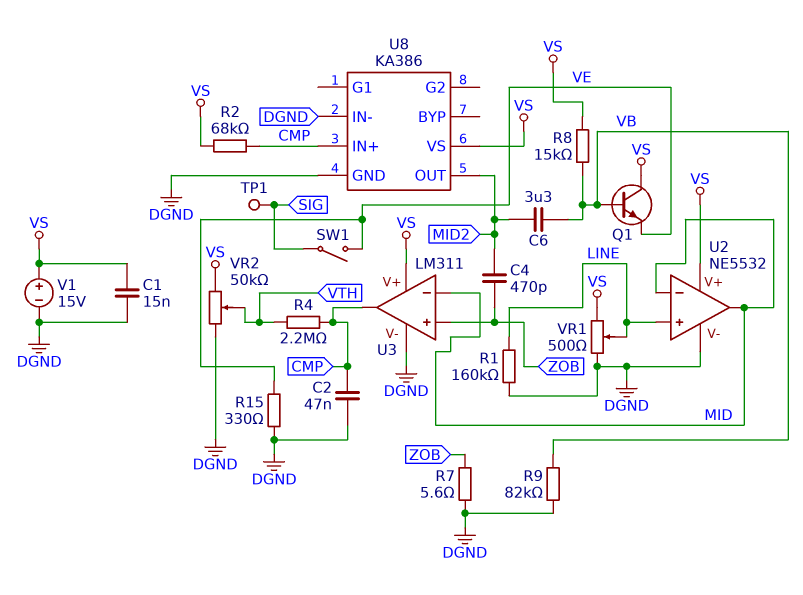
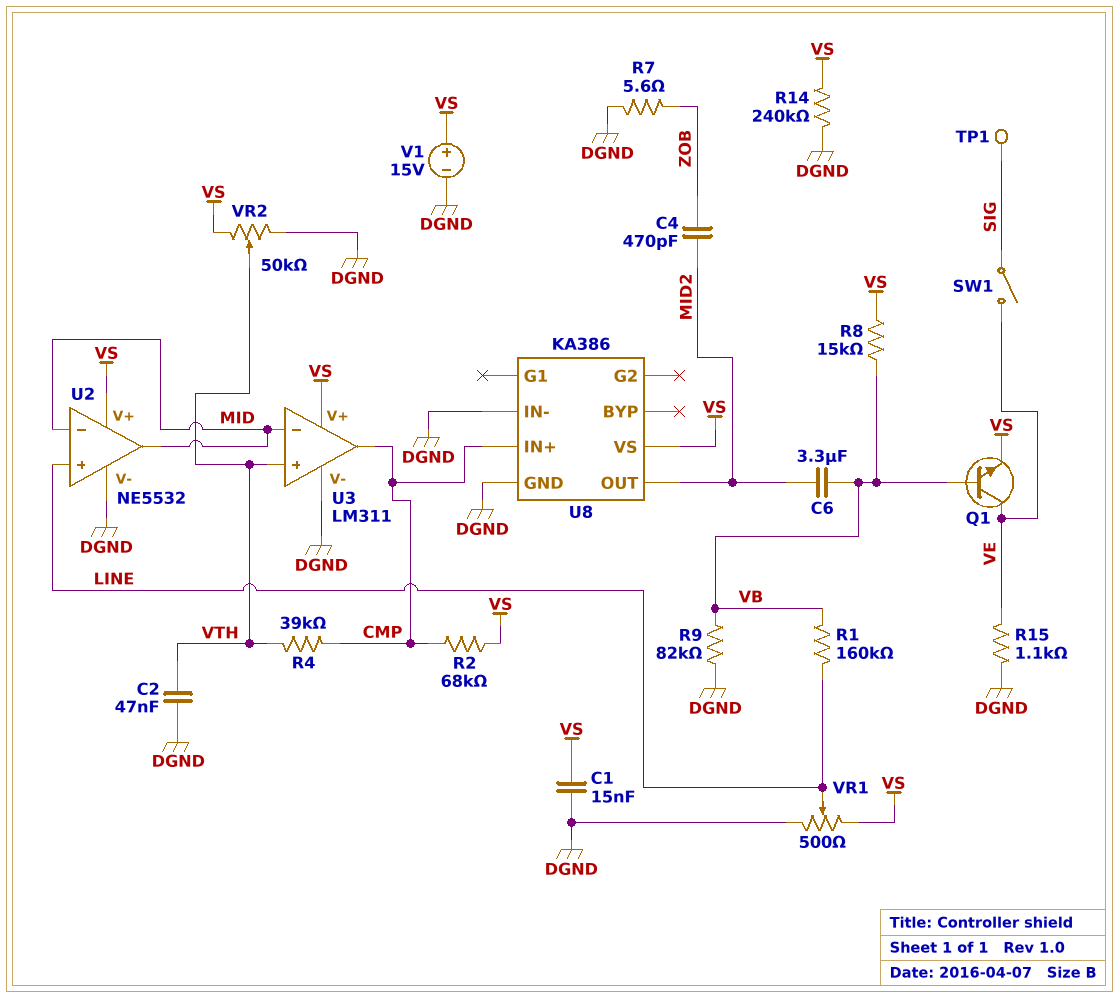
C2: 47nF (CMP, DGND) -> 47nF (DGND, VTH)
Q1: NPN (B VB, C VS, E VE) -> NPN (B VB, C VE, E VS)
R1: 160k (DGND, LINE) -> 160k (LINE, VB)
R4: 2.2M (CMP, VTH) -> 39k (CMP, VTH)
R14: none -> 240k (DGND, VS)
R15: 330 (DGND, VE) -> 1.1k (DGND, VE)
U3 pin in+: ZOB -> VTH

